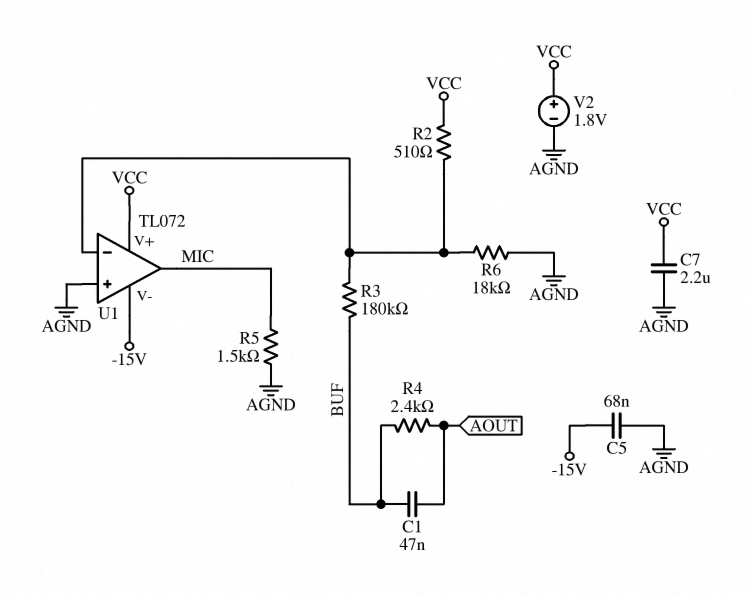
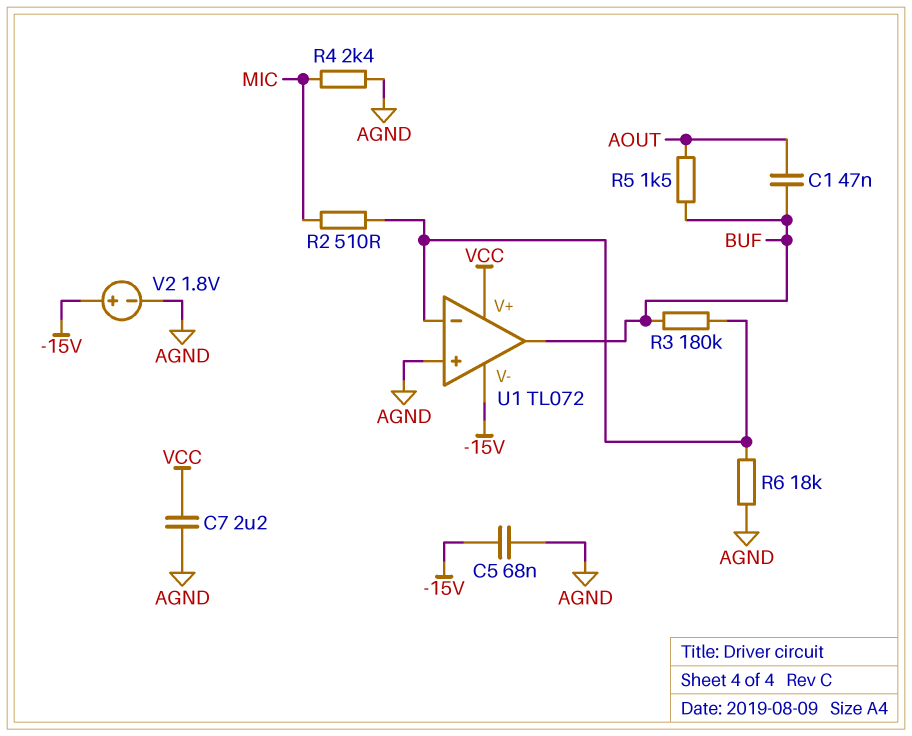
R2: 510 (U1/in-, VCC) -> 510 (MIC, U1/in-)
R4: 2.4k (AOUT, BUF) -> 2.4k (AGND, MIC)
R5: 1.5k (AGND, MIC) -> 1.5k (AOUT, BUF)
U1 pin out: MIC -> BUF
V2: 1.8V (plus VCC, minus AGND) -> 1.8V (plus -15V, minus AGND)

